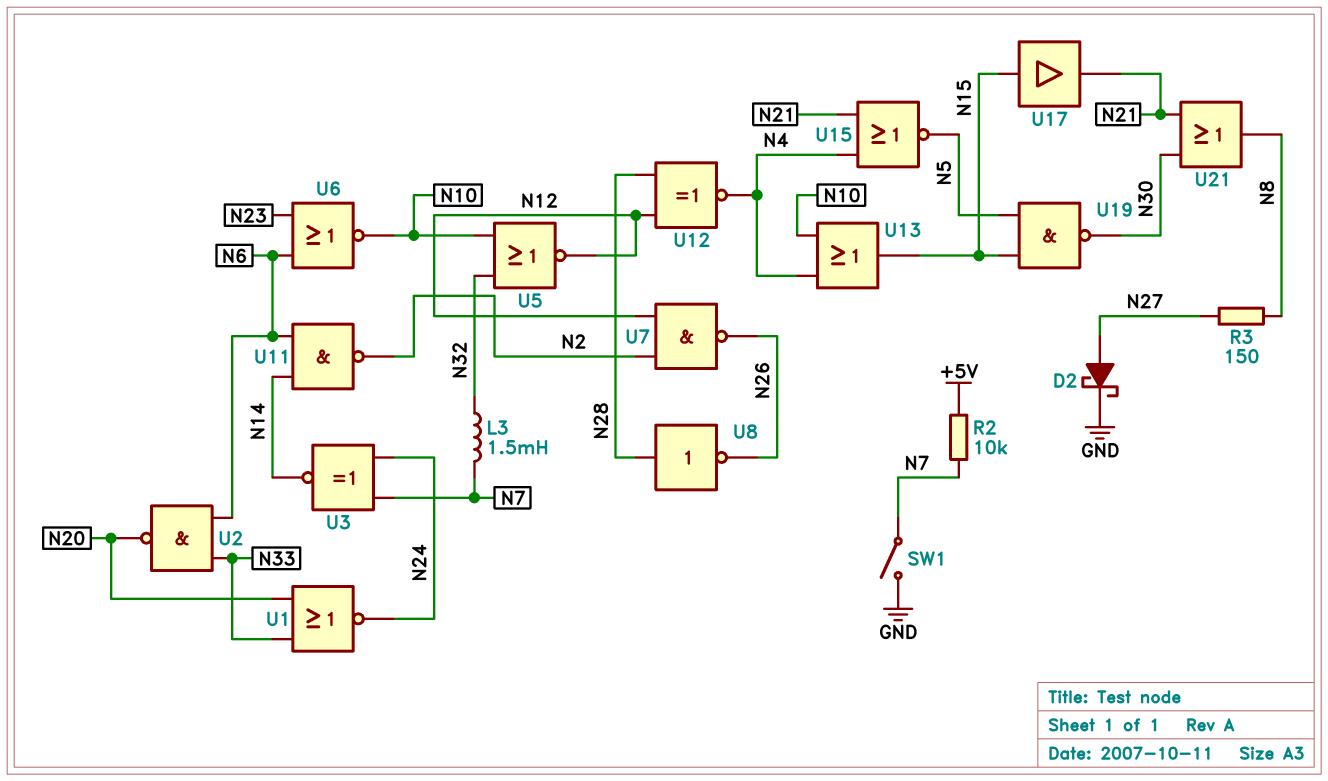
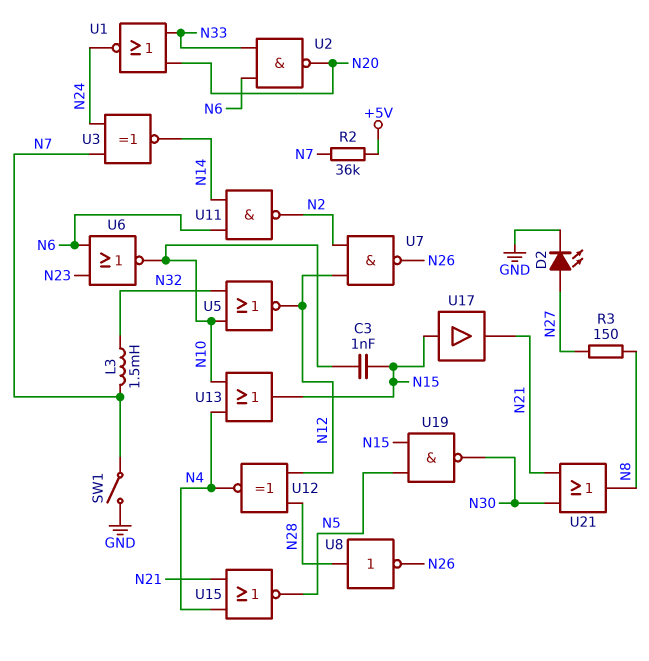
C3: none -> 1nF (N10, N15)
D2: schottky (A N27, K GND) -> LED (A N27, K GND)
R2: 10k (+5V, N7) -> 36k (+5V, N7)

